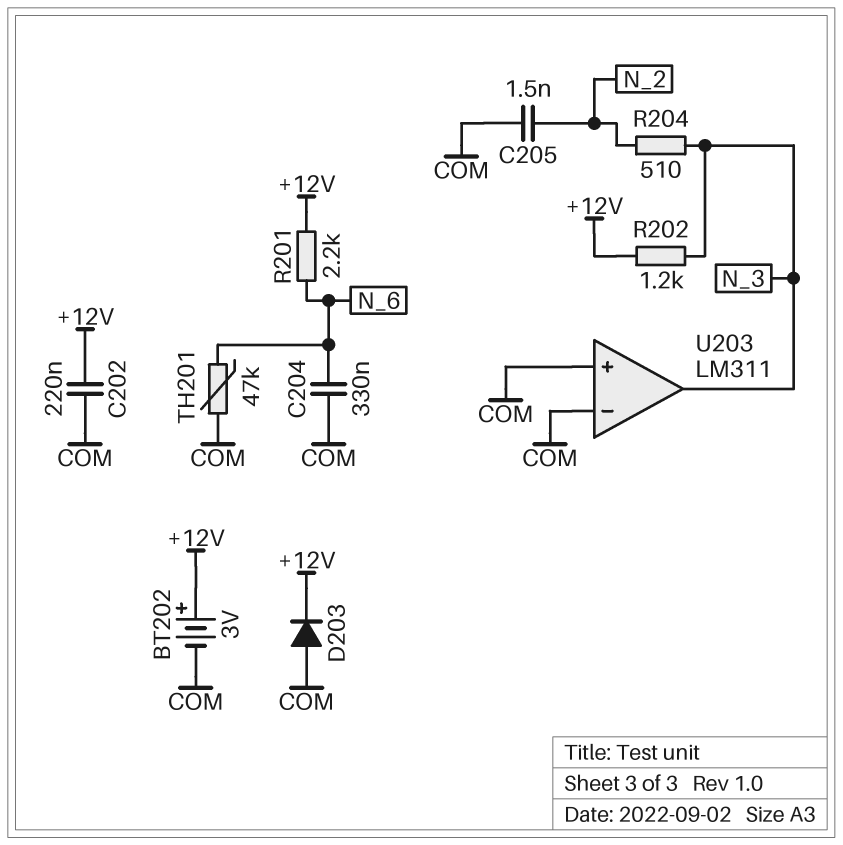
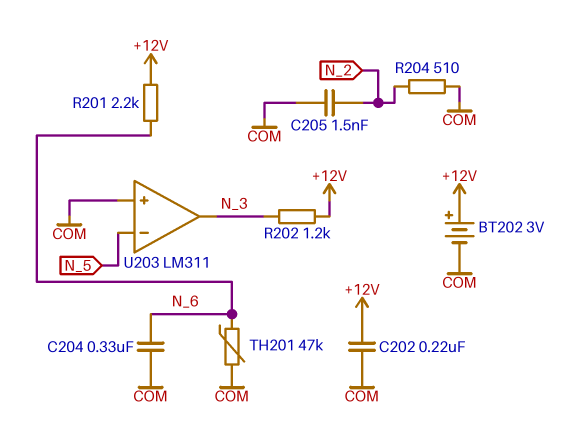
D203: diode (A COM, K +12V) -> none
R204: 510 (N_2, N_3) -> 510 (COM, N_2)
U203 pin in-: COM -> N_5

